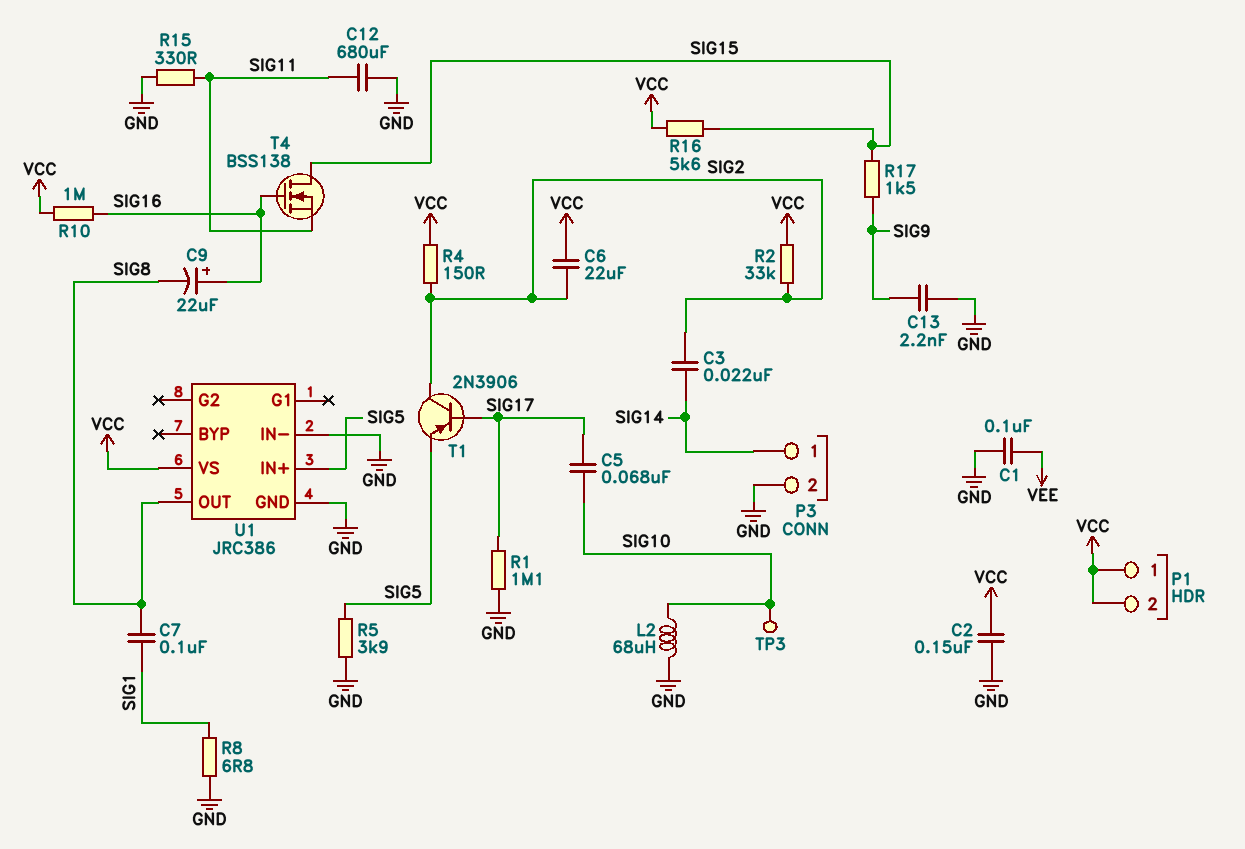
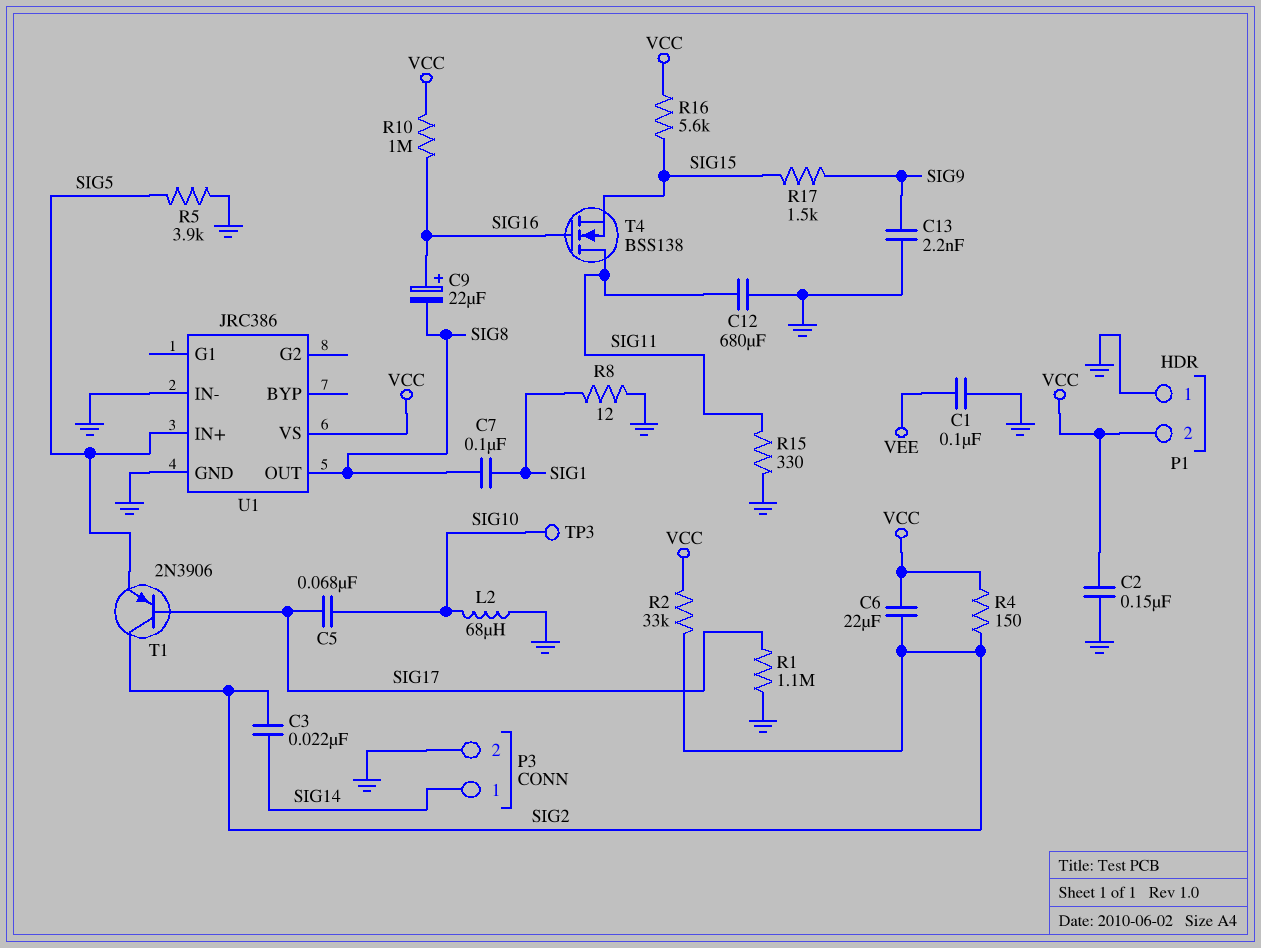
P1 pin 1: VCC -> GND
R8: 6.8 (GND, SIG1) -> 12 (GND, SIG1)
T4: NMOS BSS138 (G SIG16, D SIG15, S SIG11) -> NMOS BSS138 (G SIG16, D SIG11, S SIG15)

